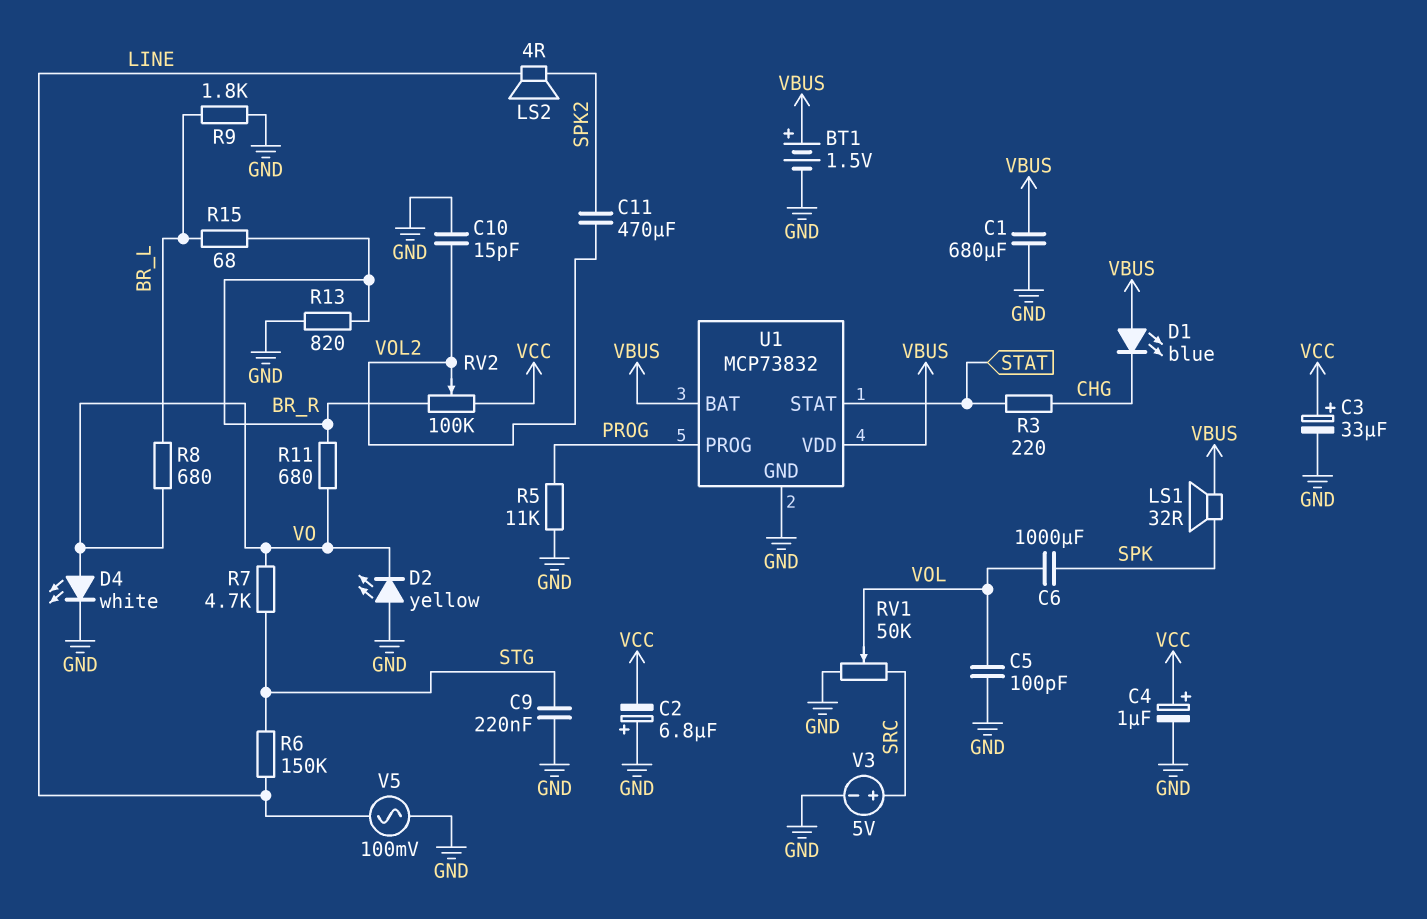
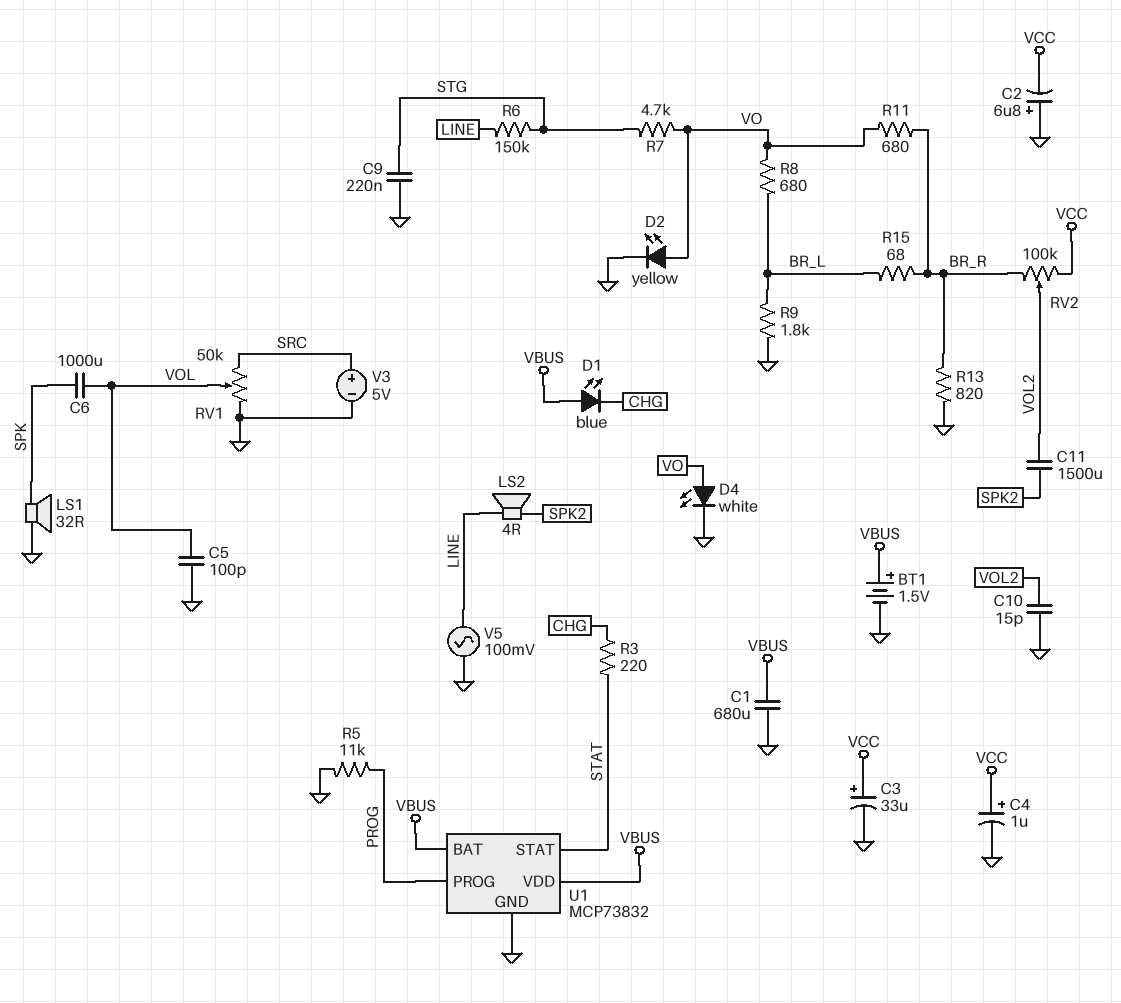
C11: 470uF (SPK2, VOL2) -> 1500uF (SPK2, VOL2)
D2: LED yellow (A GND, K VO) -> LED yellow (A VO, K GND)
LS1: speaker 32R (SPK, VBUS) -> speaker 32R (GND, SPK)

